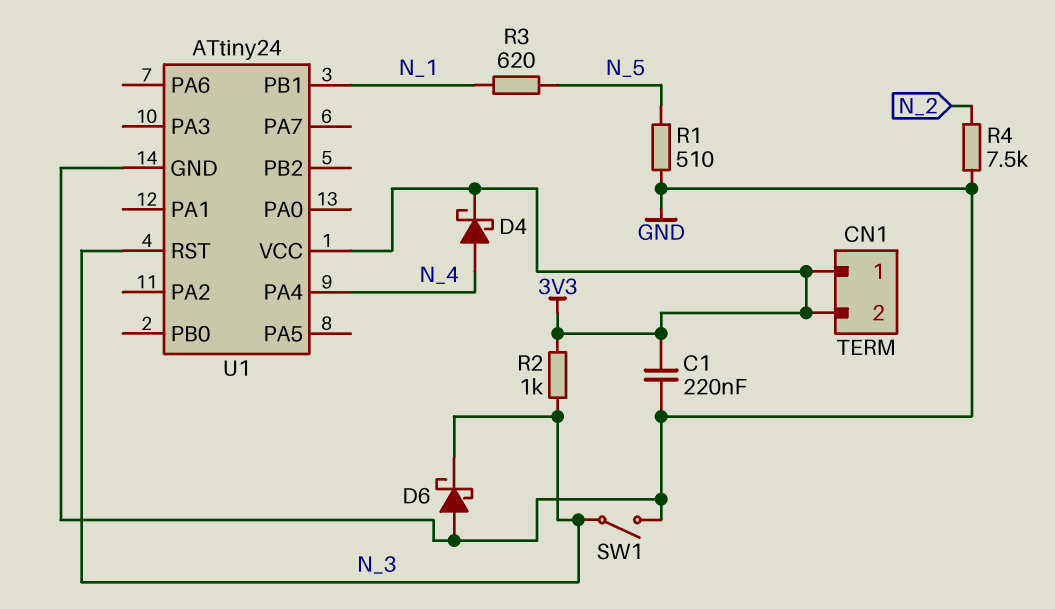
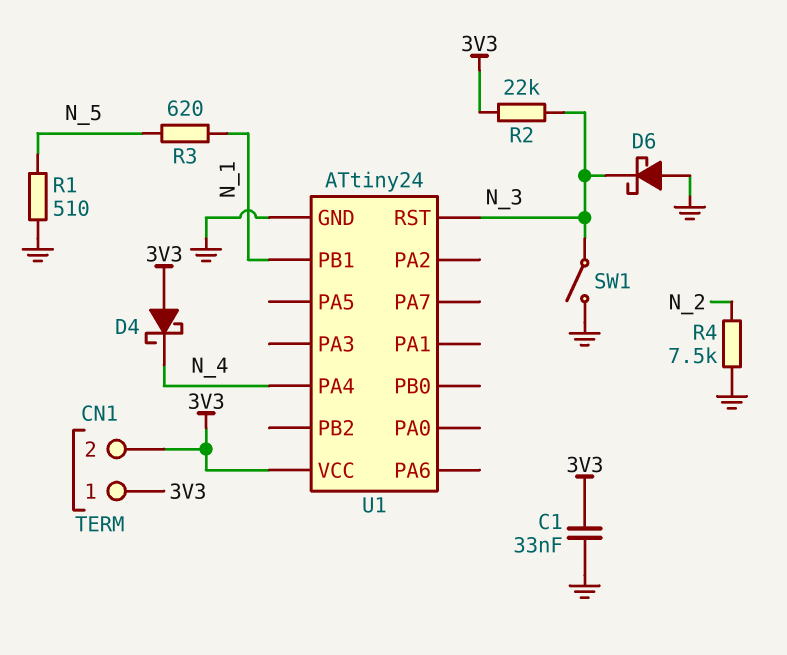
C1: 220nF (3V3, GND) -> 33nF (3V3, GND)
D4: schottky (A N_4, K 3V3) -> schottky (A 3V3, K N_4)
R2: 1k (3V3, N_3) -> 22k (3V3, N_3)

